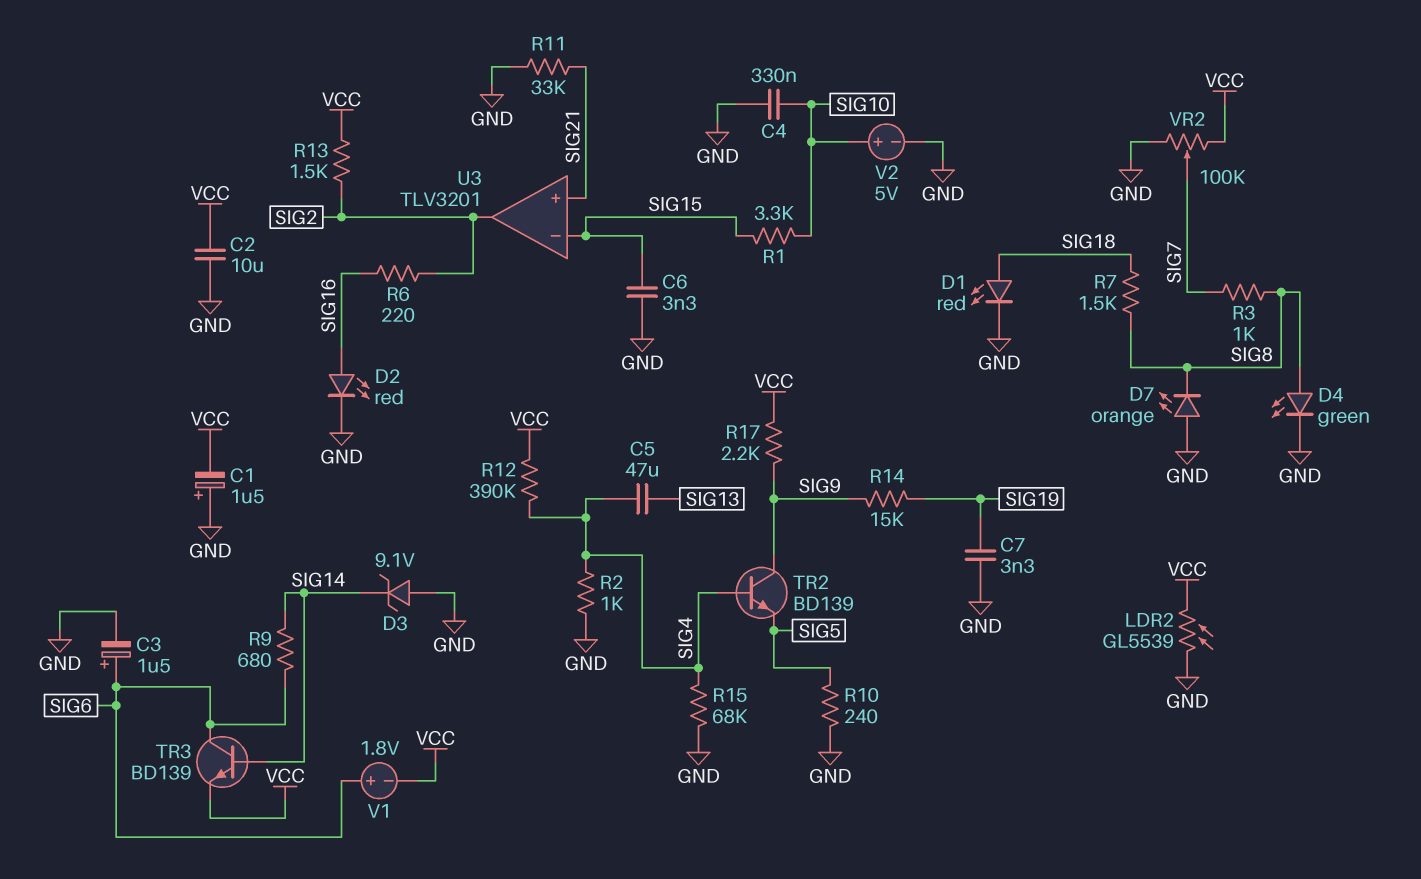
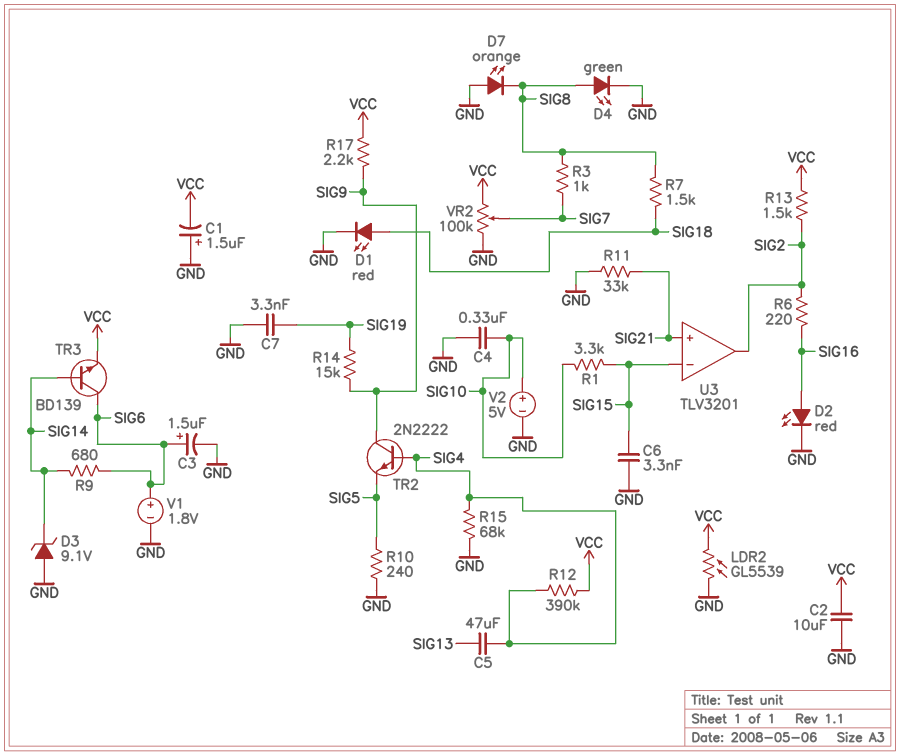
R2: 1k (GND, SIG4) -> none
TR2: NPN BD139 (B SIG4, C SIG9, E SIG5) -> NPN 2N2222 (B SIG4, C SIG9, E SIG5)
V1: 1.8V (plus SIG6, minus VCC) -> 1.8V (plus SIG6, minus GND)

